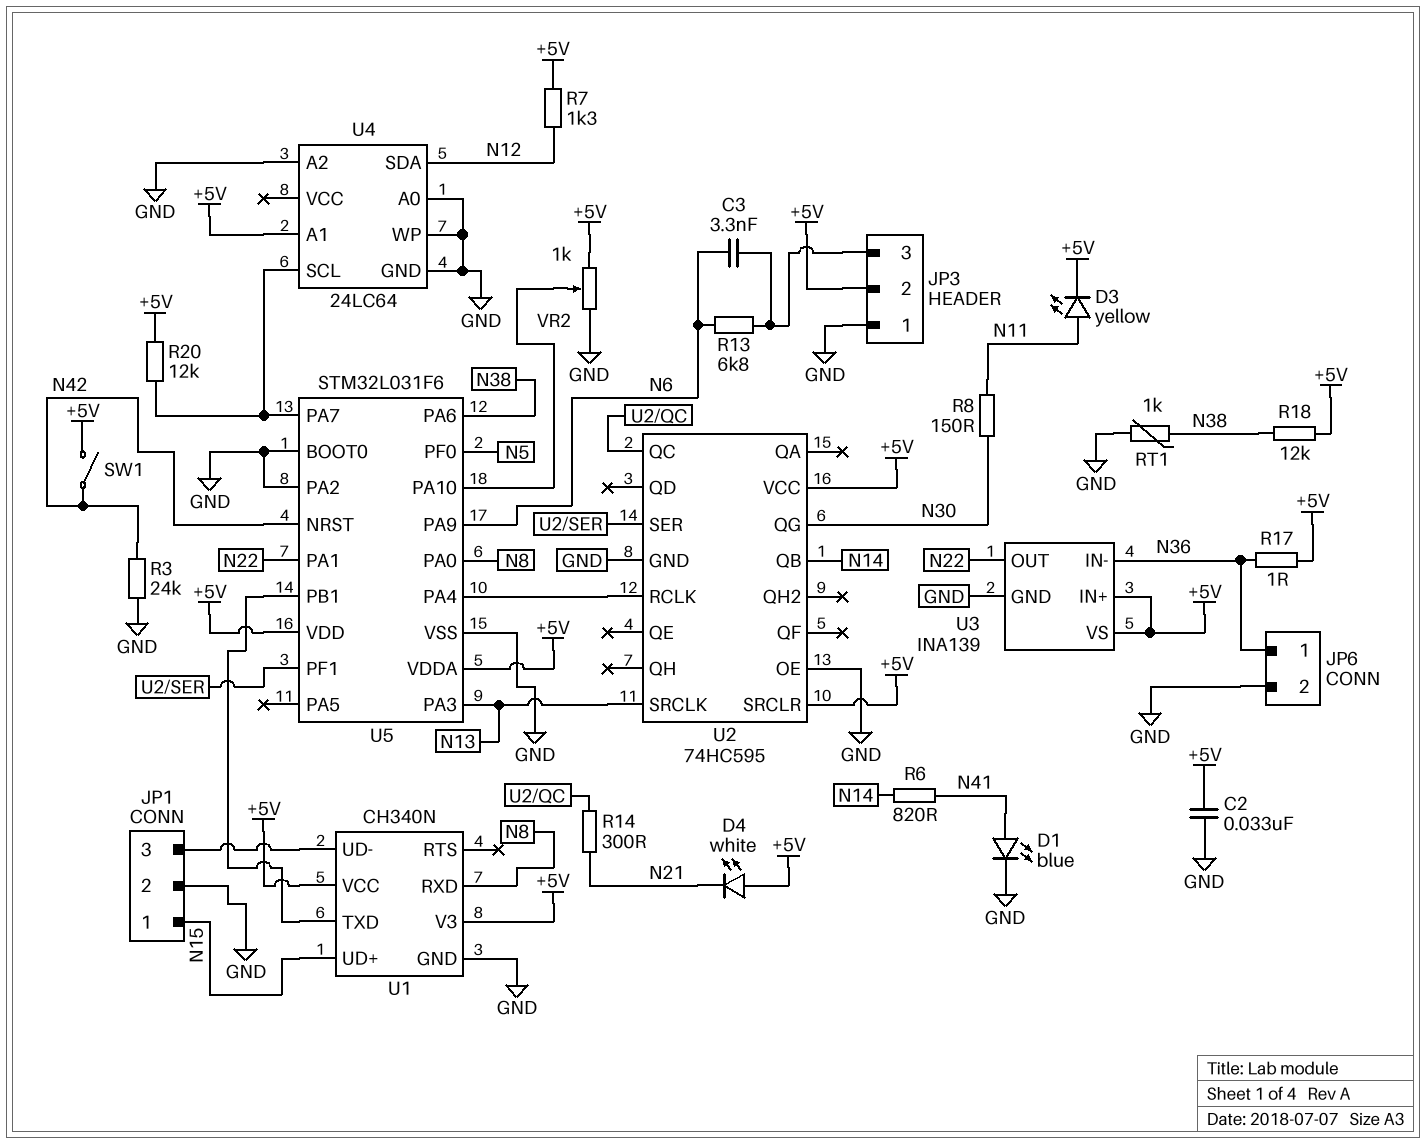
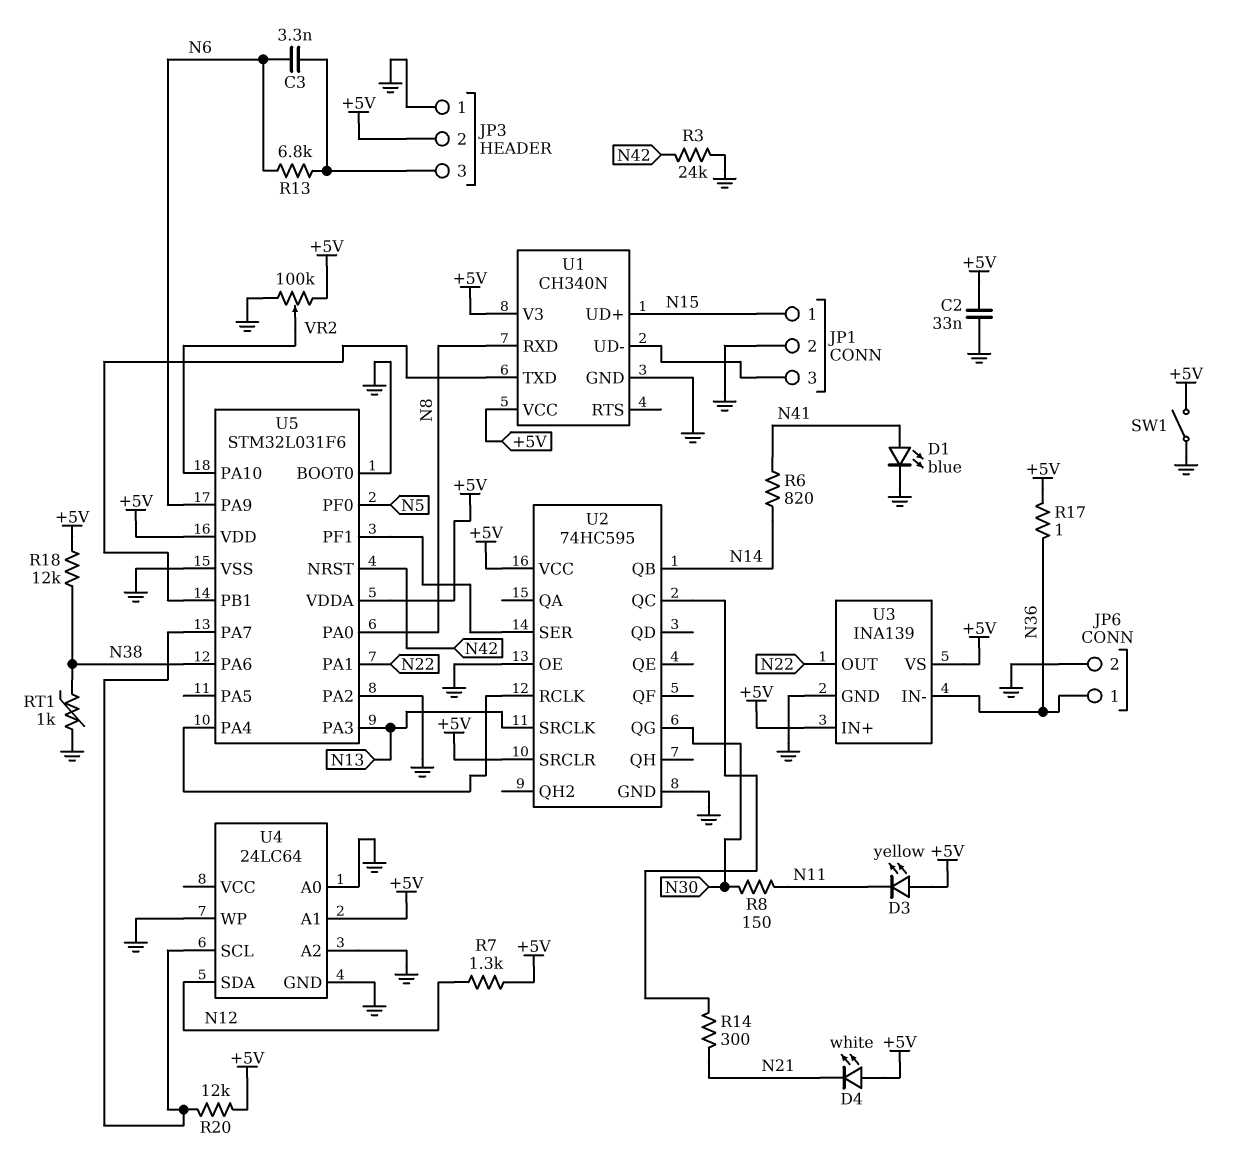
D3: LED yellow (A N11, K +5V) -> LED yellow (A +5V, K N11)
SW1: switch (+5V, N42) -> switch (+5V, GND)
VR2: 1k (+5V, GND, wiper U5/PA10) -> 100k (+5V, GND, wiper U5/PA10)

